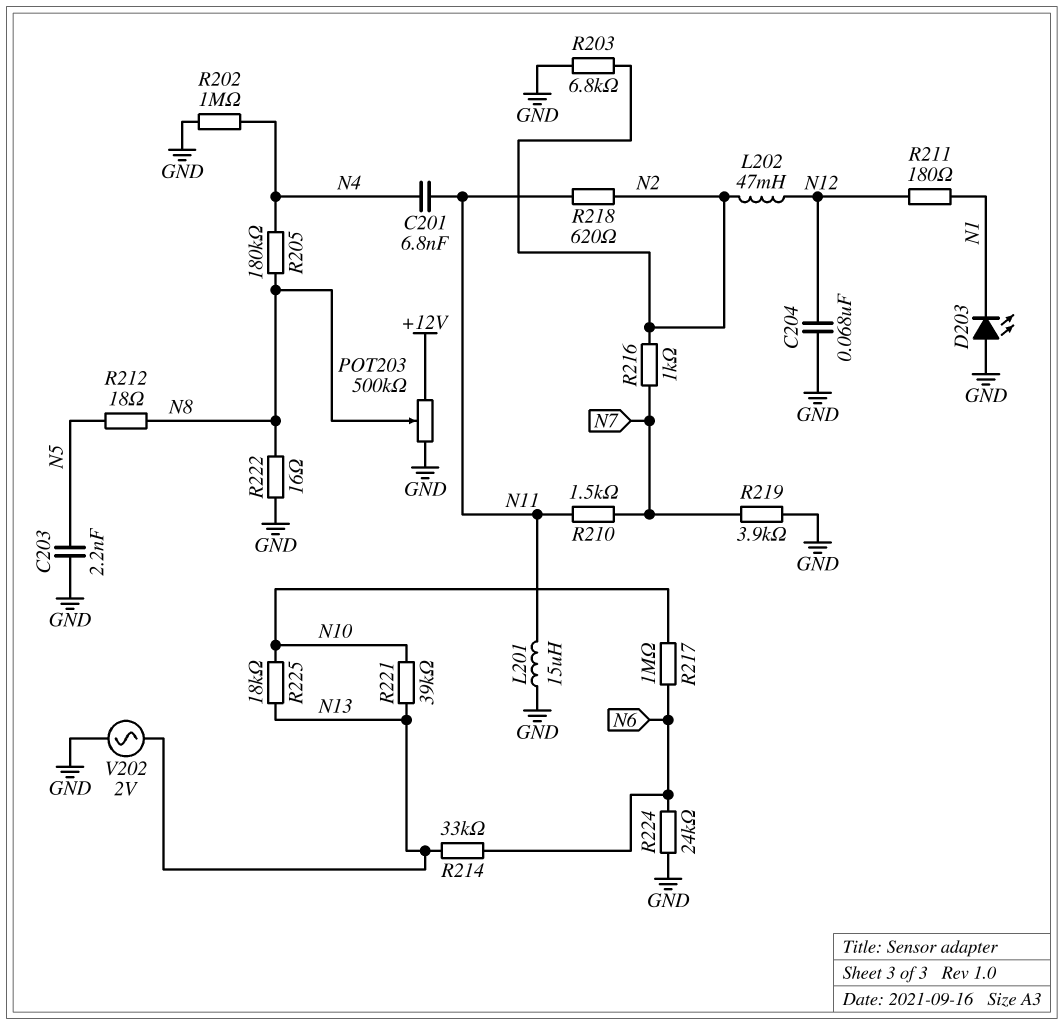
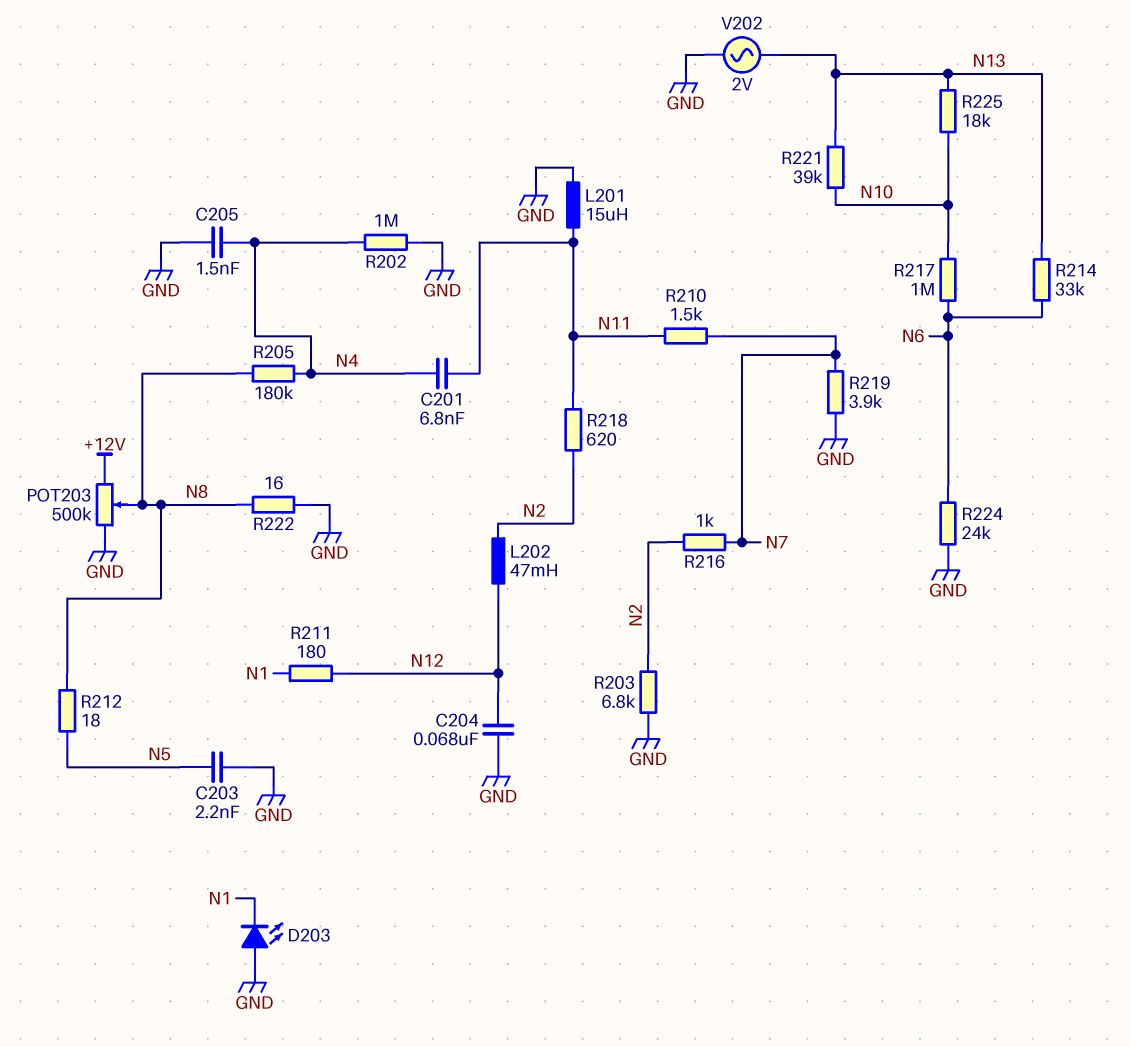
C205: none -> 1.5nF (GND, N4)

